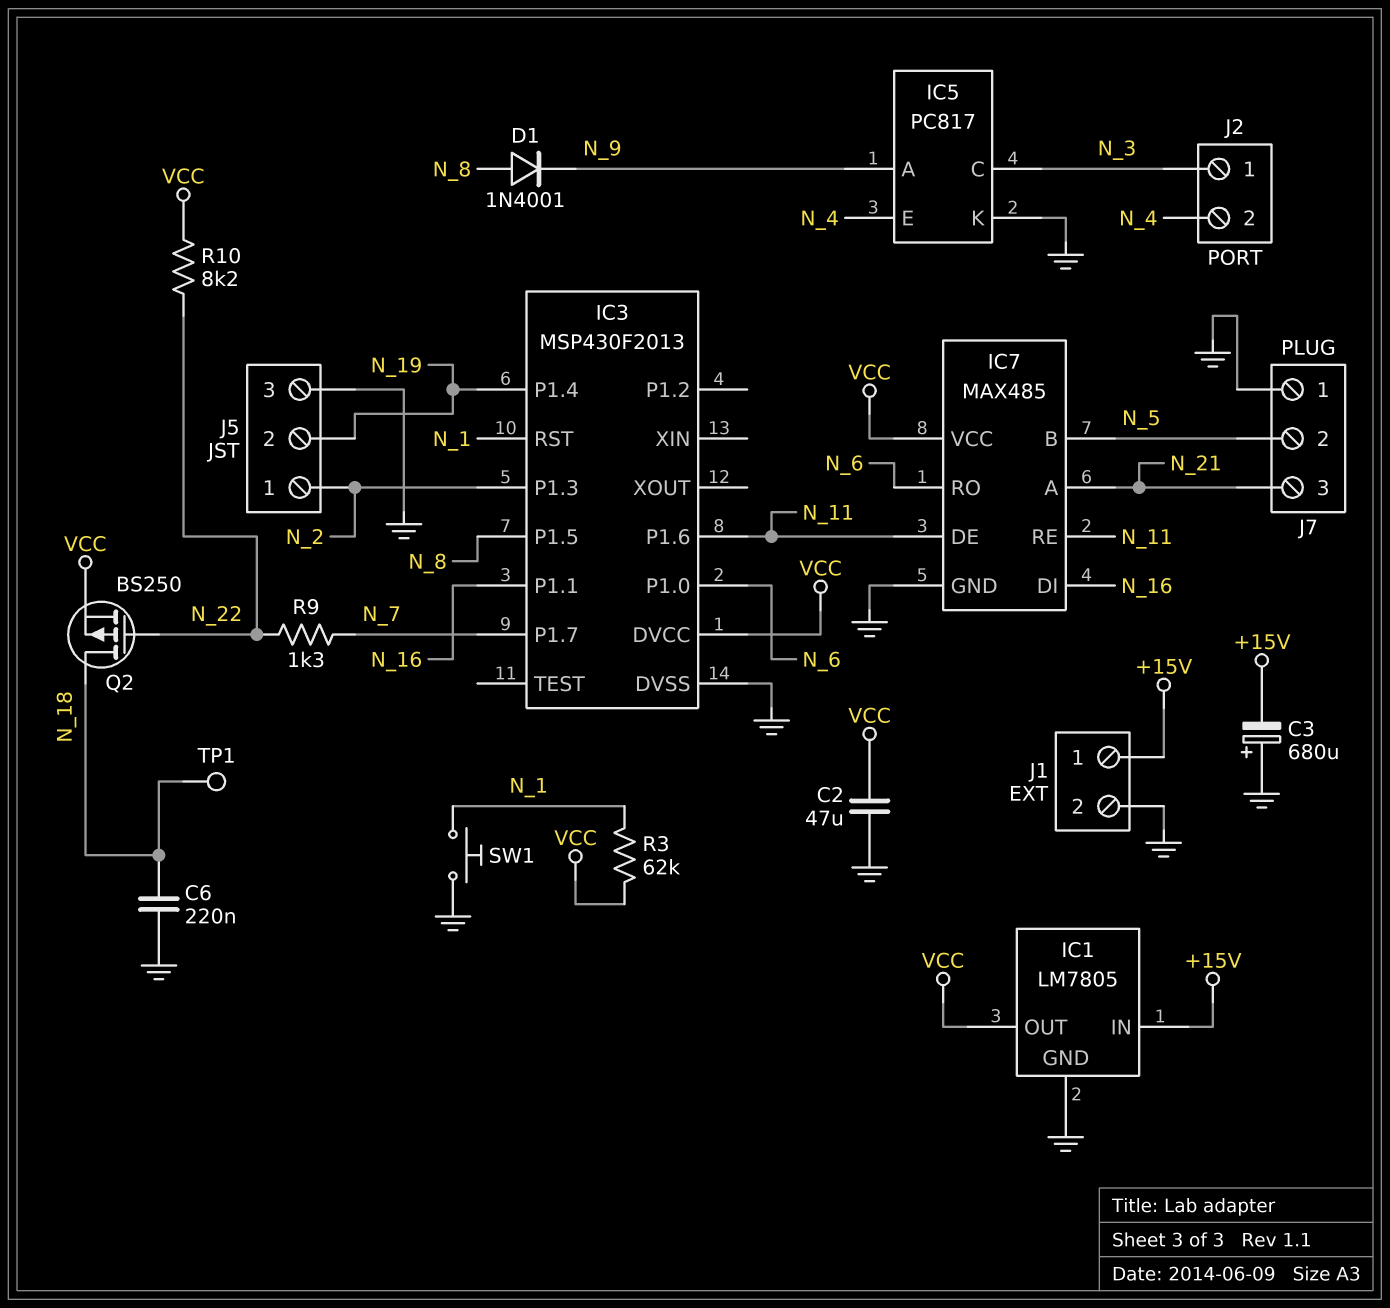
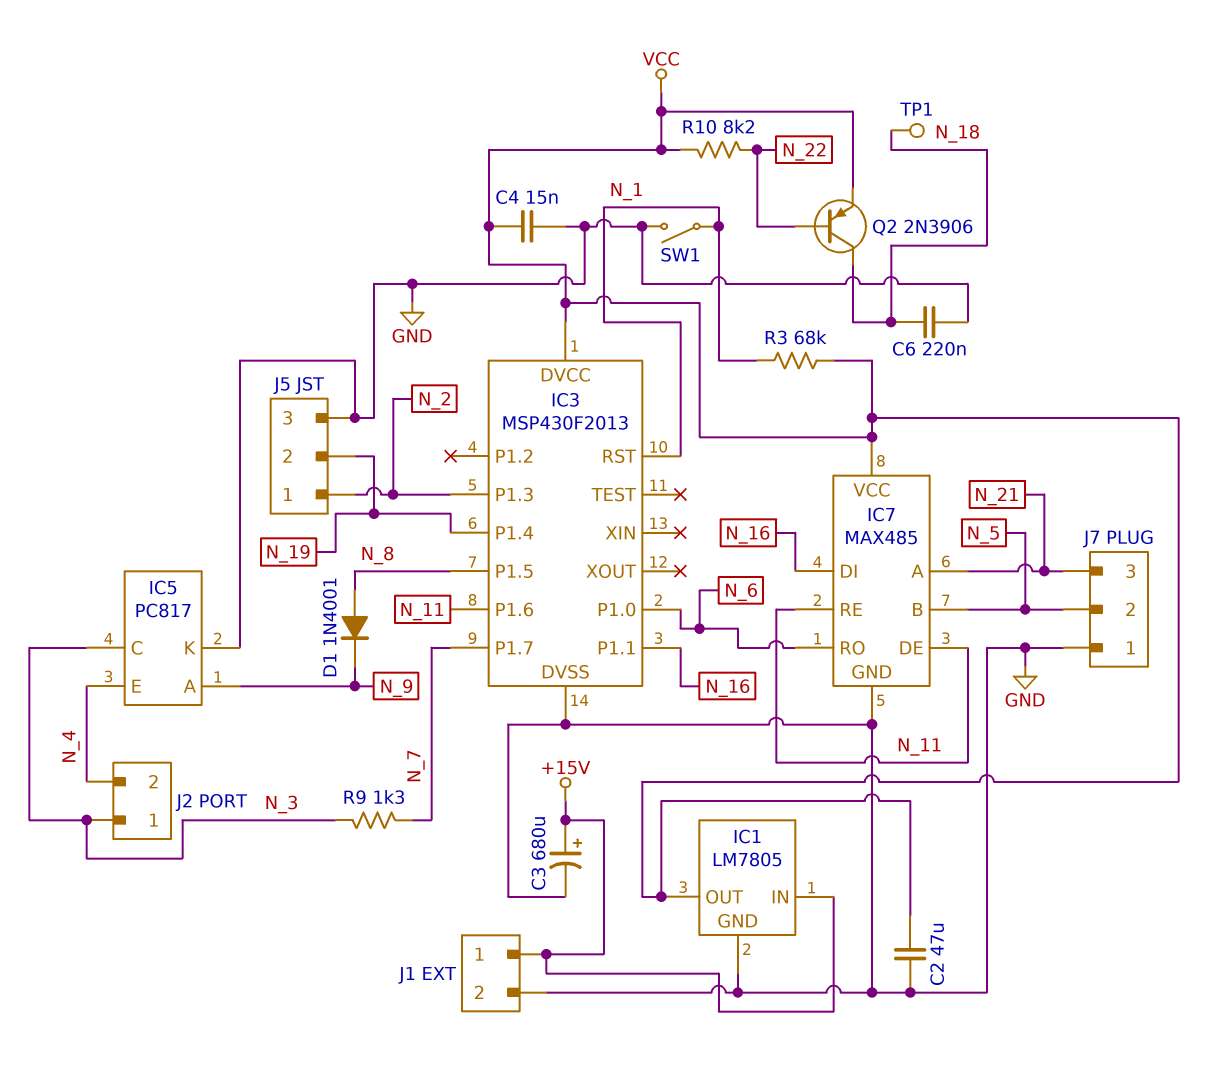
C3: 680uF (plus GND, minus +15V) -> 680uF (plus +15V, minus GND)
C4: none -> 15nF (GND, VCC)
Q2: PMOS BS250 (G N_22, D N_18, S VCC) -> PNP 2N3906 (B N_22, C N_18, E VCC)
R3: 62k (N_1, VCC) -> 68k (N_1, VCC)
R9: 1.3k (N_7, N_22) -> 1.3k (N_3, N_7)
SW1: button (GND, N_1) -> switch (GND, N_1)

